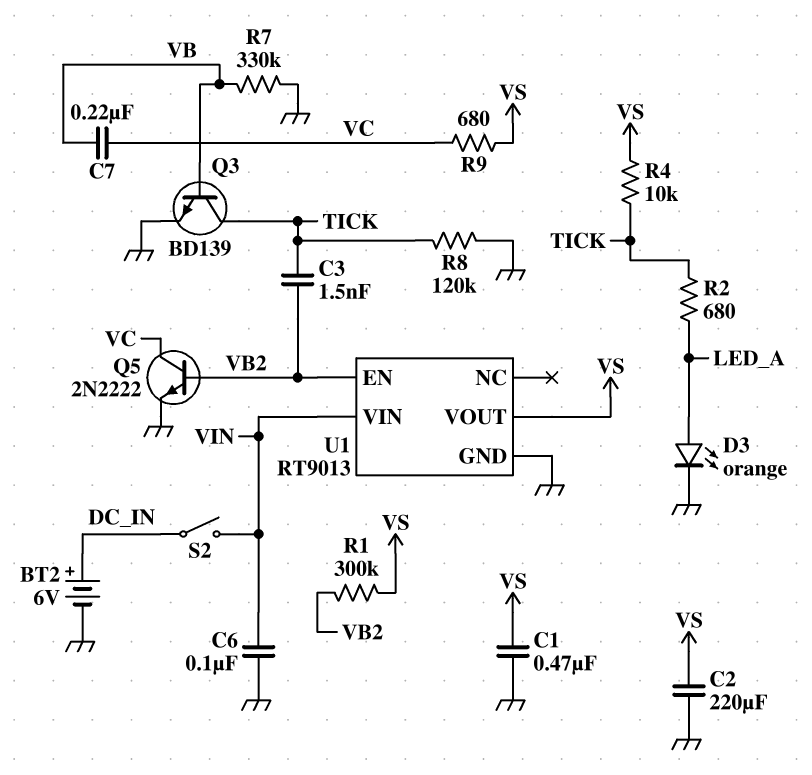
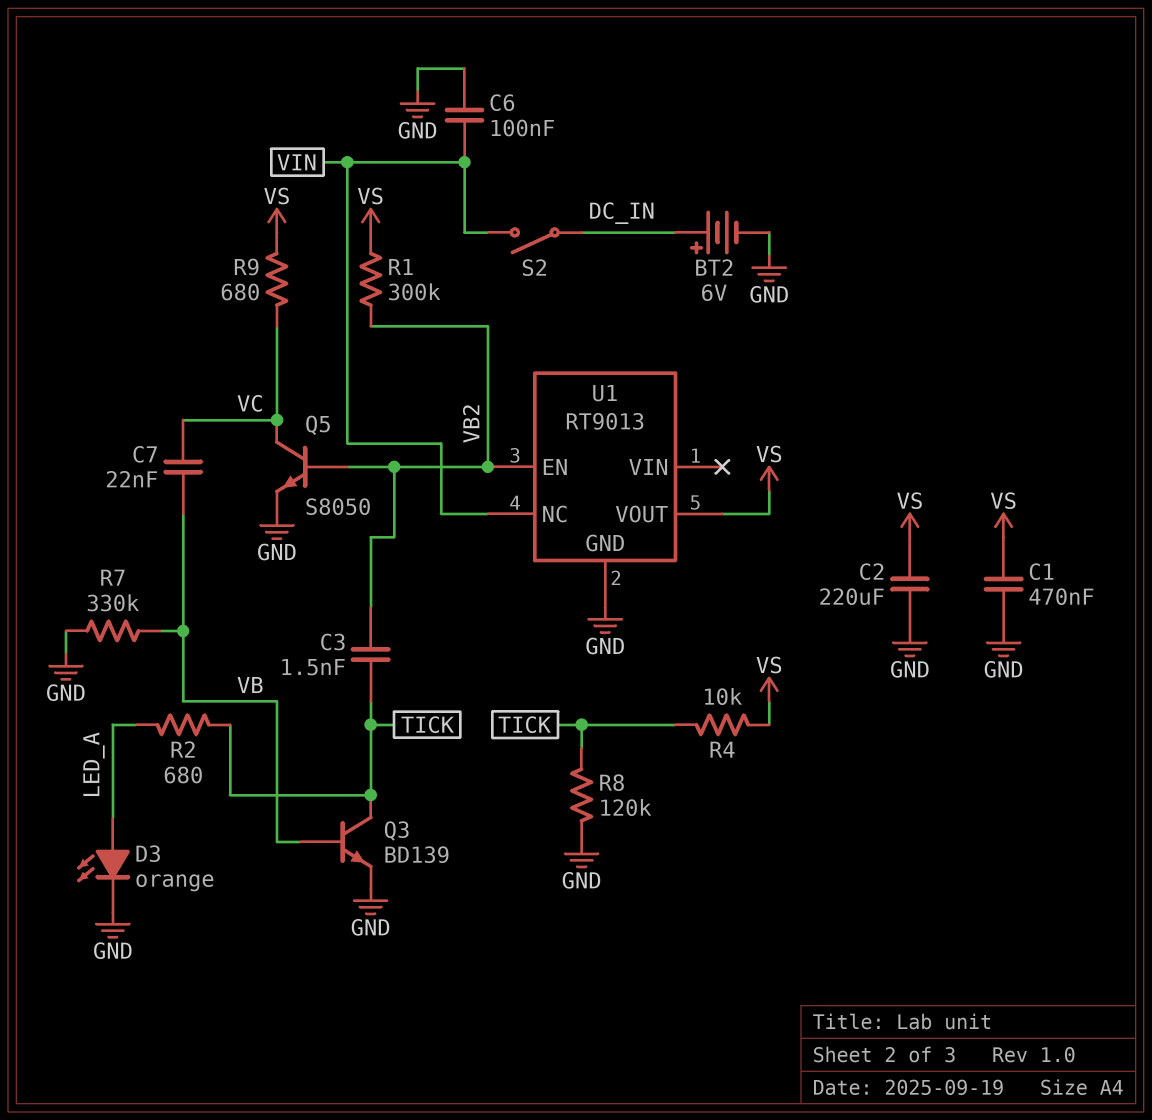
C7: 220nF (VB, VC) -> 22nF (VB, VC)
Q5: NPN 2N2222 (B VB2, C VC, E GND) -> NPN S8050 (B VB2, C VC, E GND)
U1 pin NC: none -> VIN
U1 pin VIN: VIN -> none

